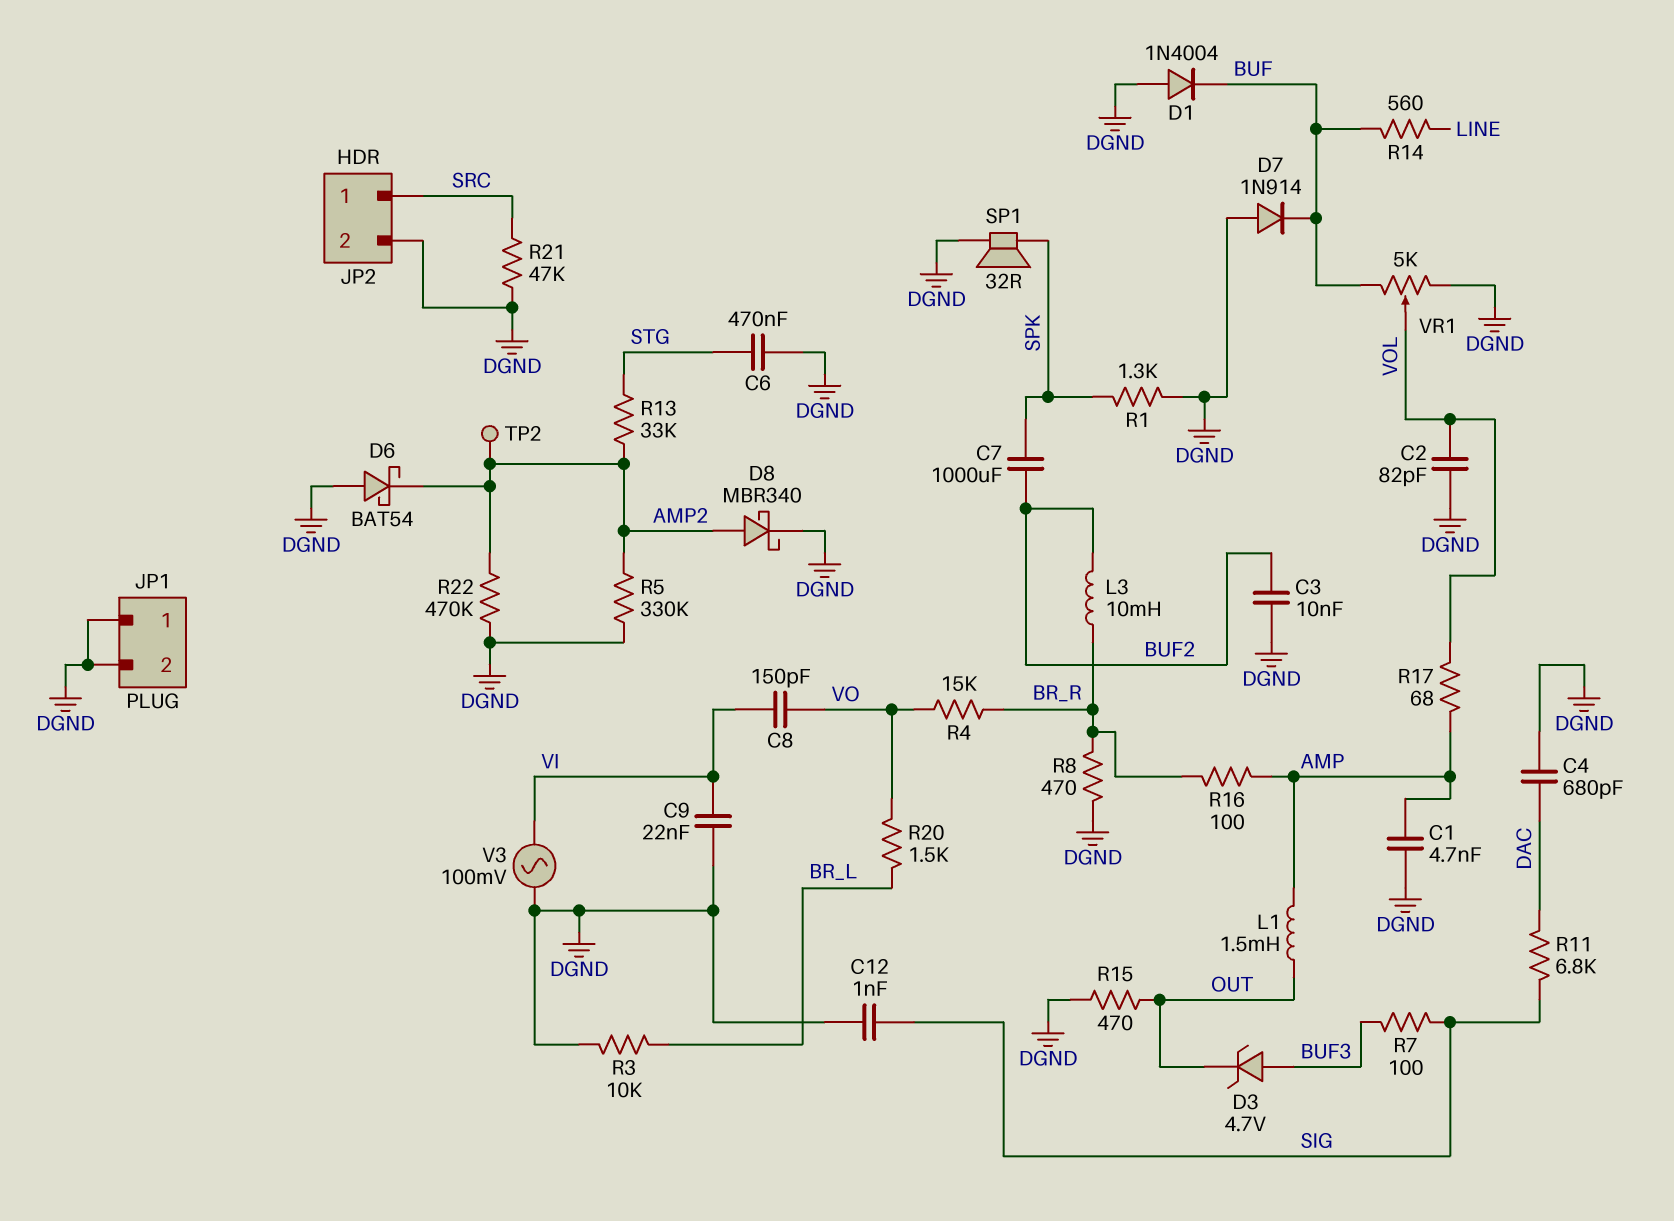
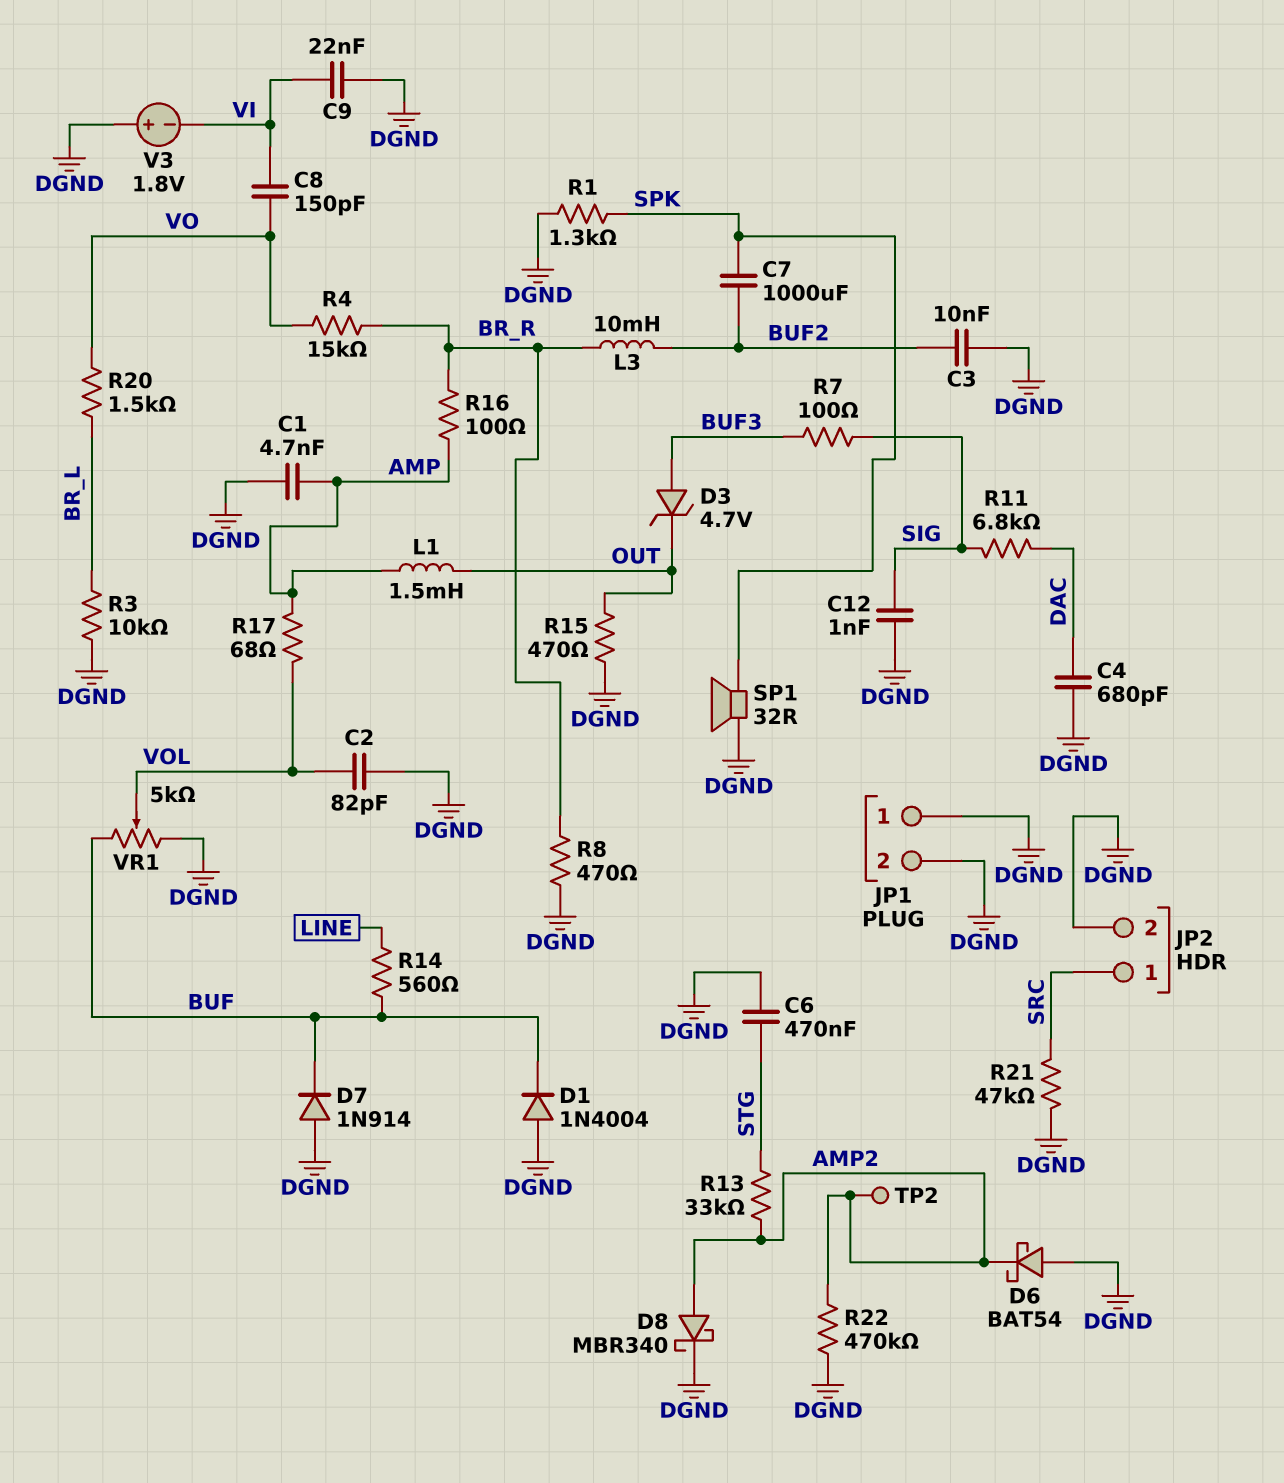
R5: 330k (AMP2, DGND) -> none
V3: AC 100mV (DGND, VI) -> 1.8V (plus DGND, minus VI)

